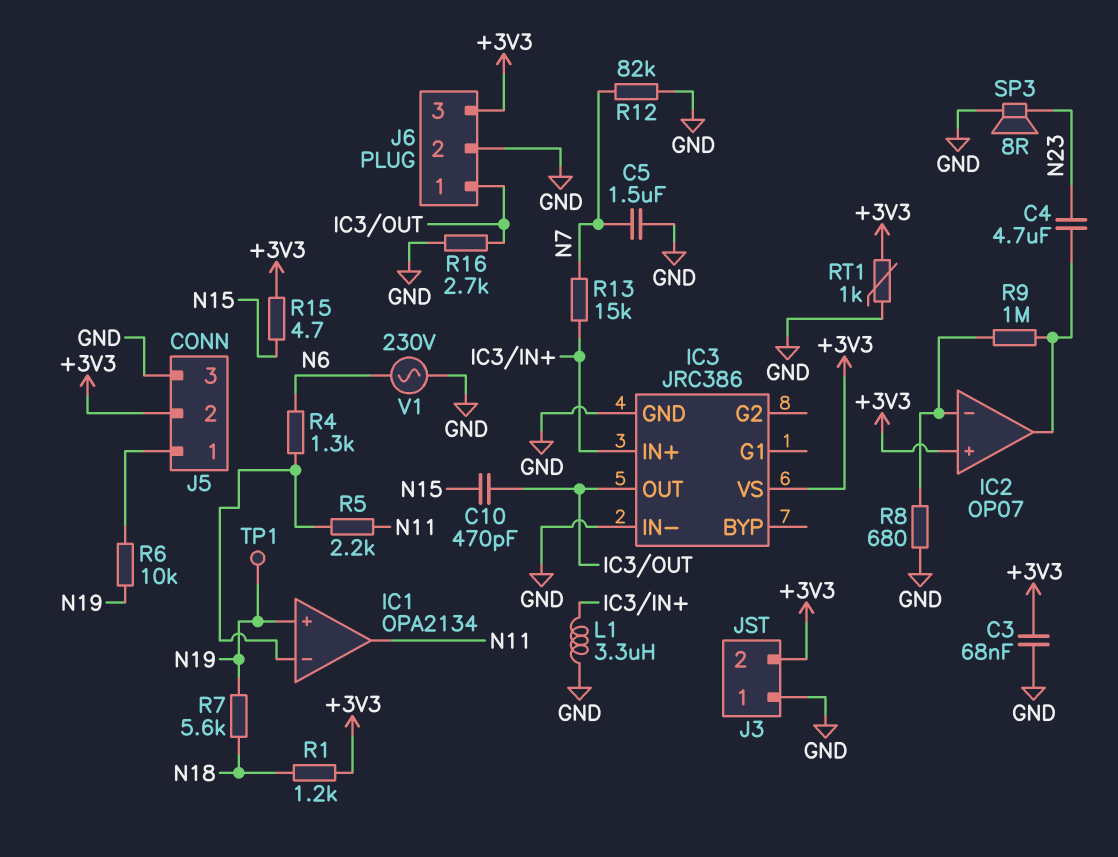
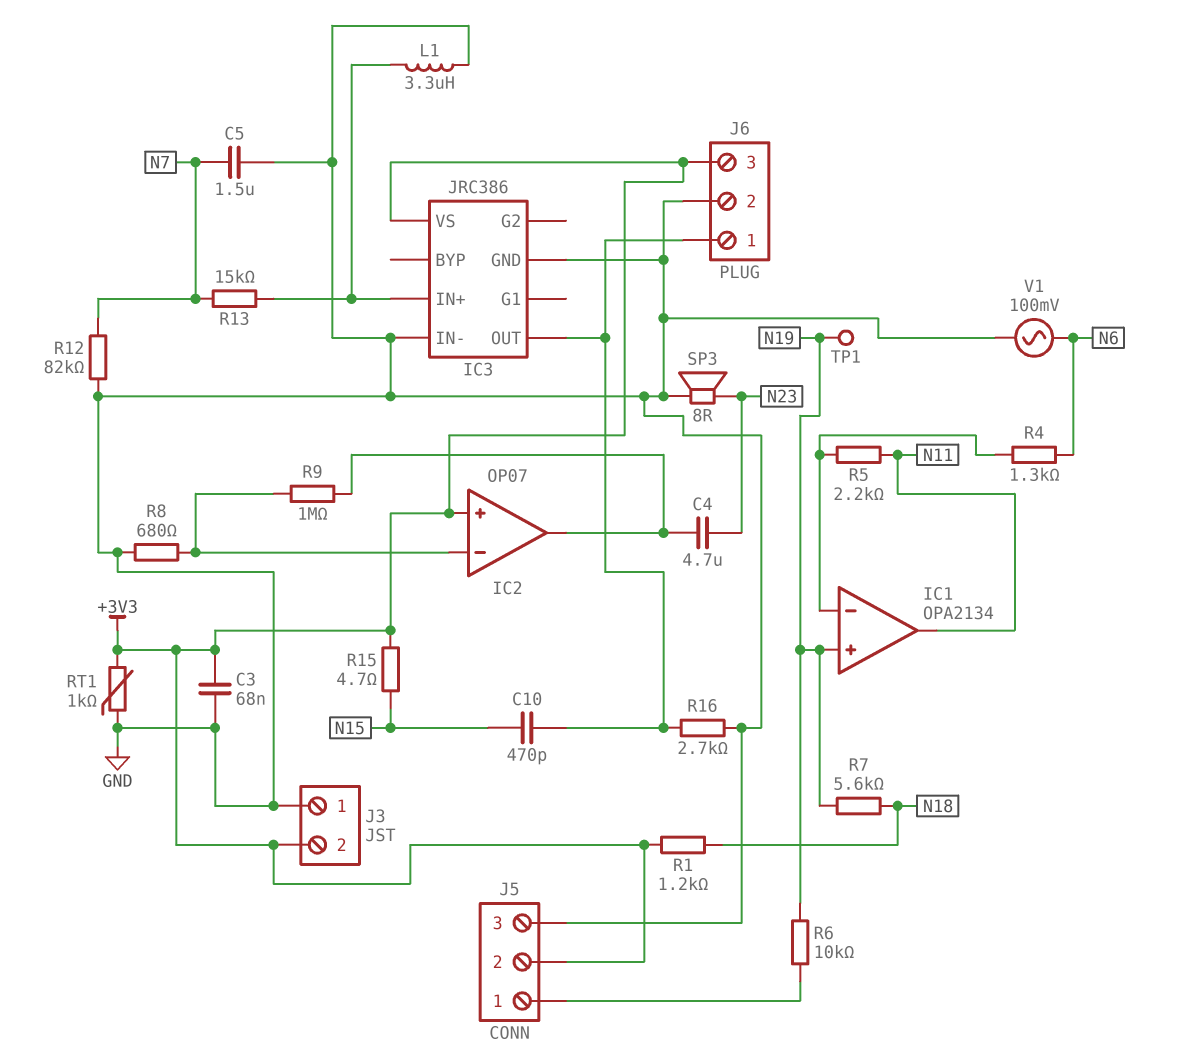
V1: AC 230V (GND, N6) -> AC 100mV (GND, N6)

